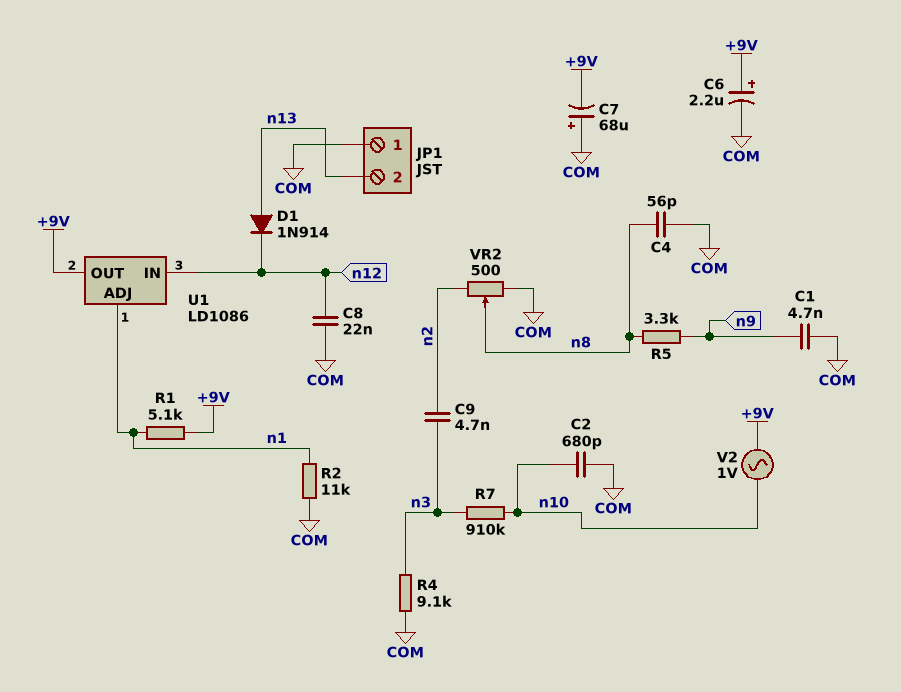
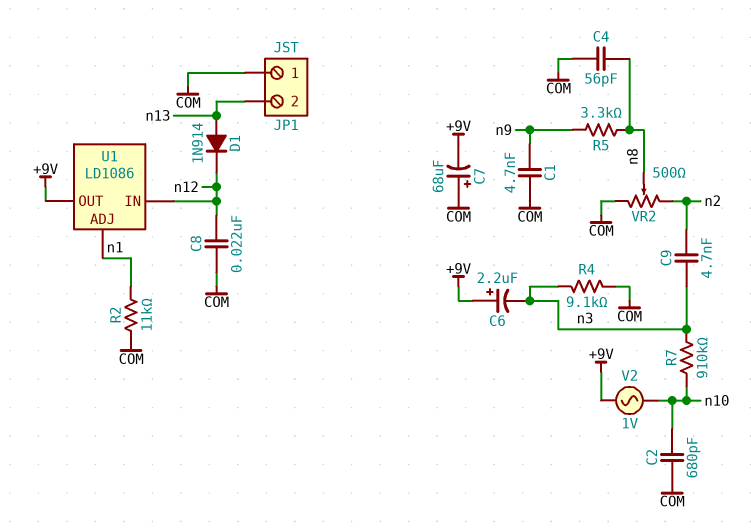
C6: 2.2uF (plus +9V, minus COM) -> 2.2uF (plus +9V, minus n3)
R1: 5.1k (+9V, n1) -> none

